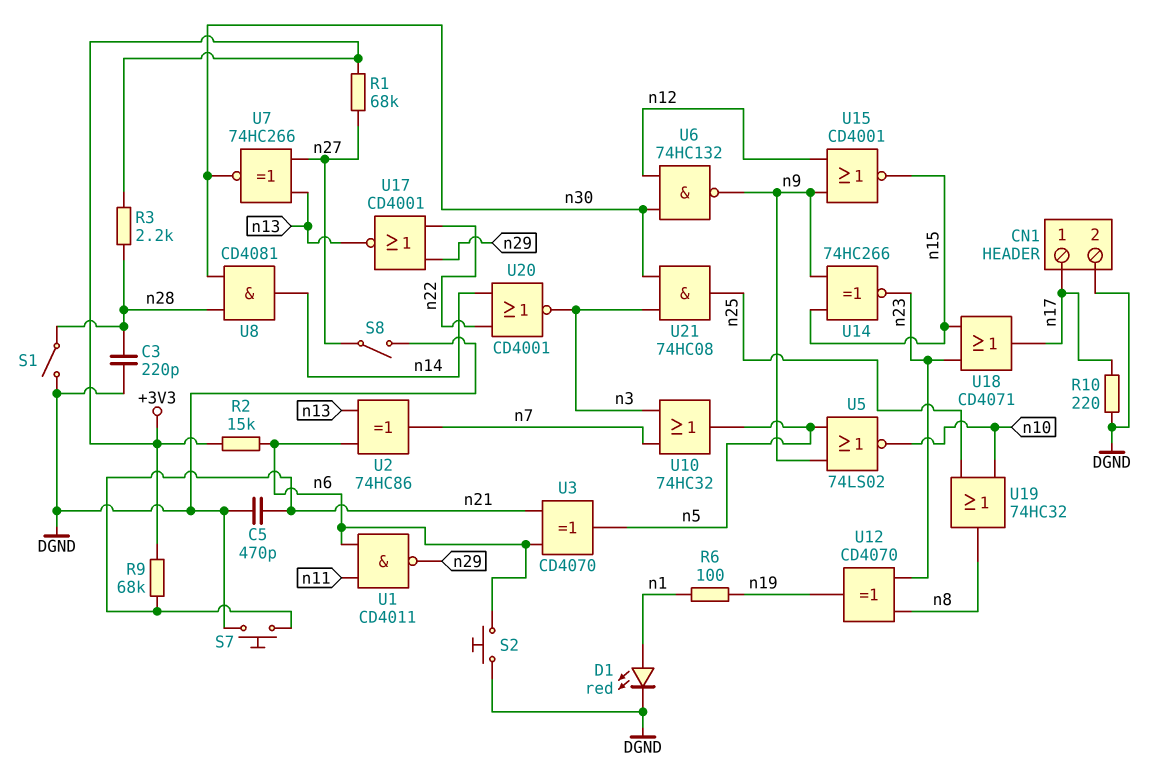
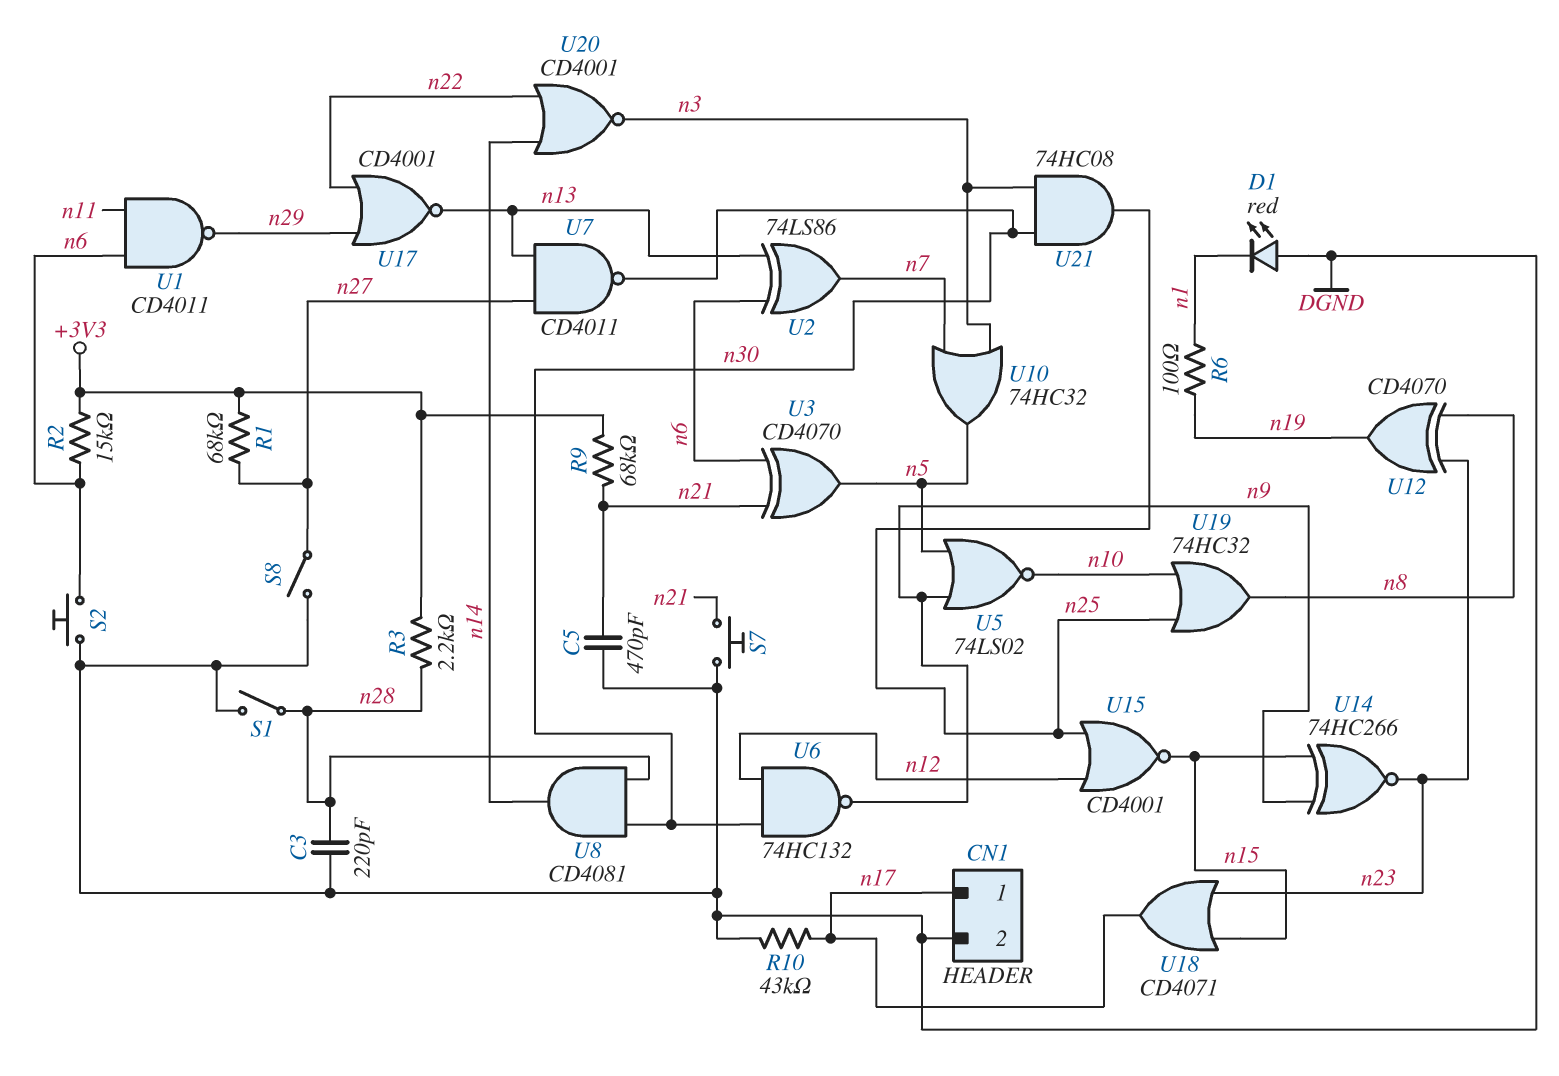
D1: LED red (A n1, K DGND) -> LED red (A DGND, K n1)
R10: 220 (DGND, n17) -> 43k (DGND, n17)
U2: XOR 74HC86 (in n6, in n13, out n7) -> XOR 74LS86 (in n6, in n13, out n7)
U7: XNOR 74HC266 (in n13, in n27, out n30) -> NAND CD4011 (in n13, in n27, out n30)
U15: NOR CD4001 (in n9, in n12, out n15) -> NOR CD4001 (in n12, in n25, out n15)

